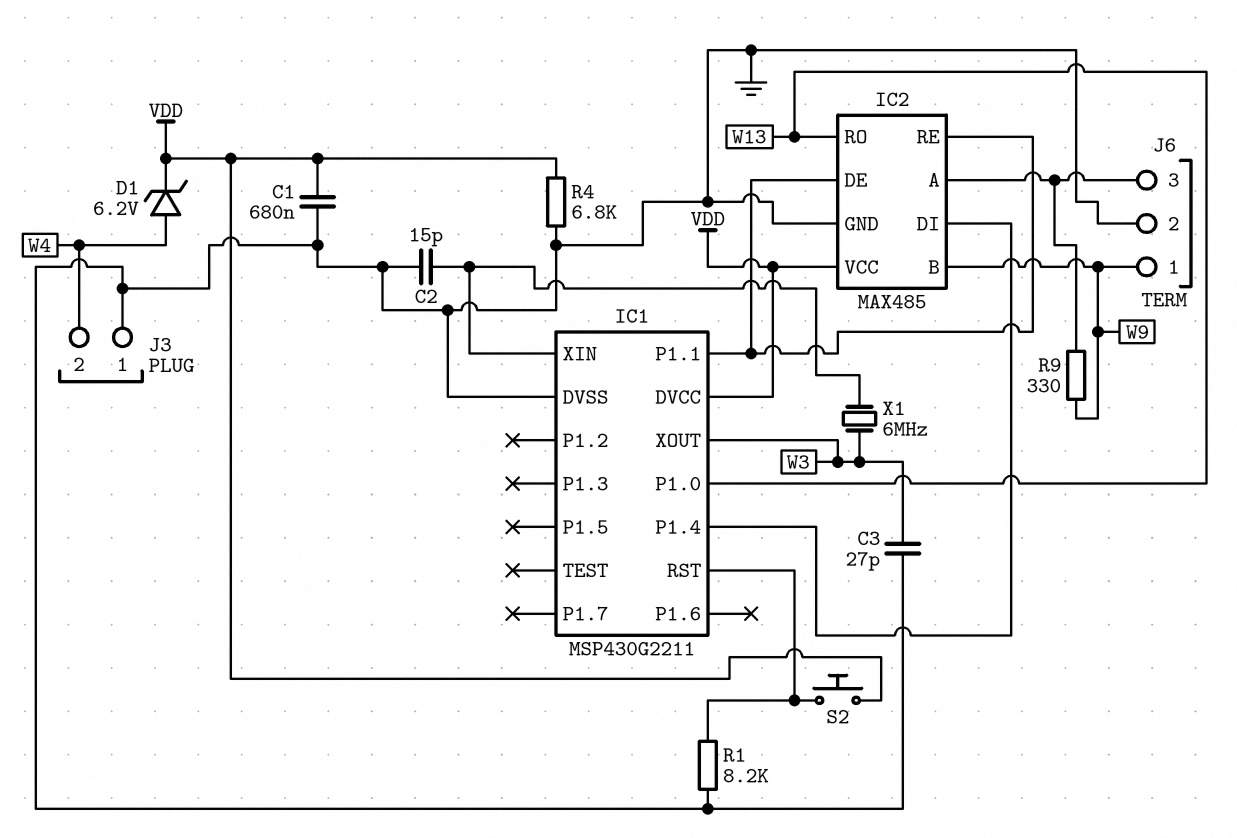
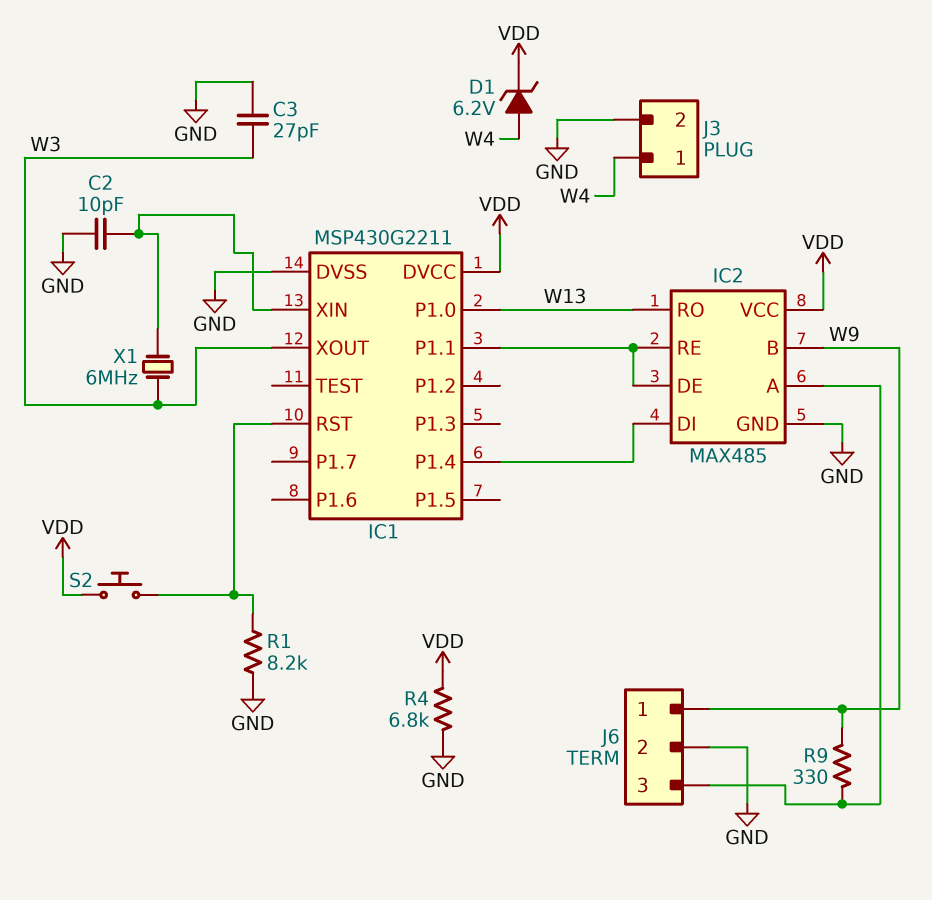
C1: 680nF (GND, VDD) -> none
C2: 15pF (GND, IC1/XIN) -> 10pF (GND, IC1/XIN)
J3 pin 1: GND -> W4
J3 pin 2: W4 -> GND

